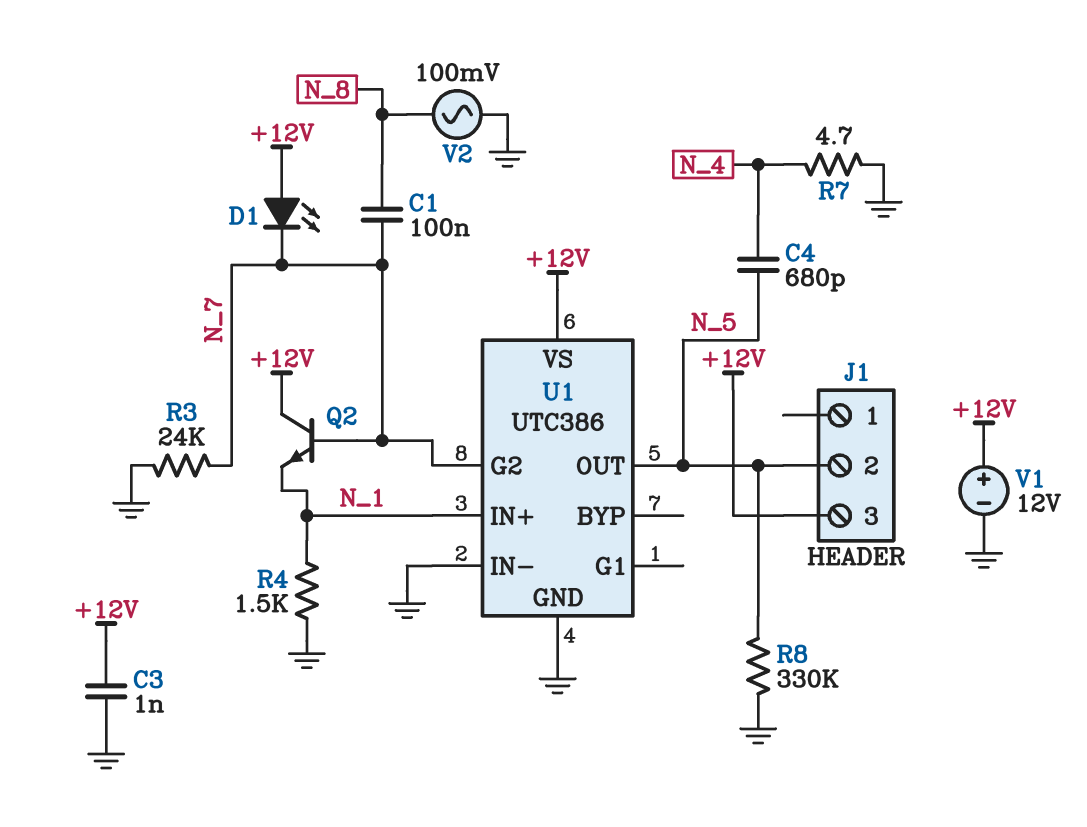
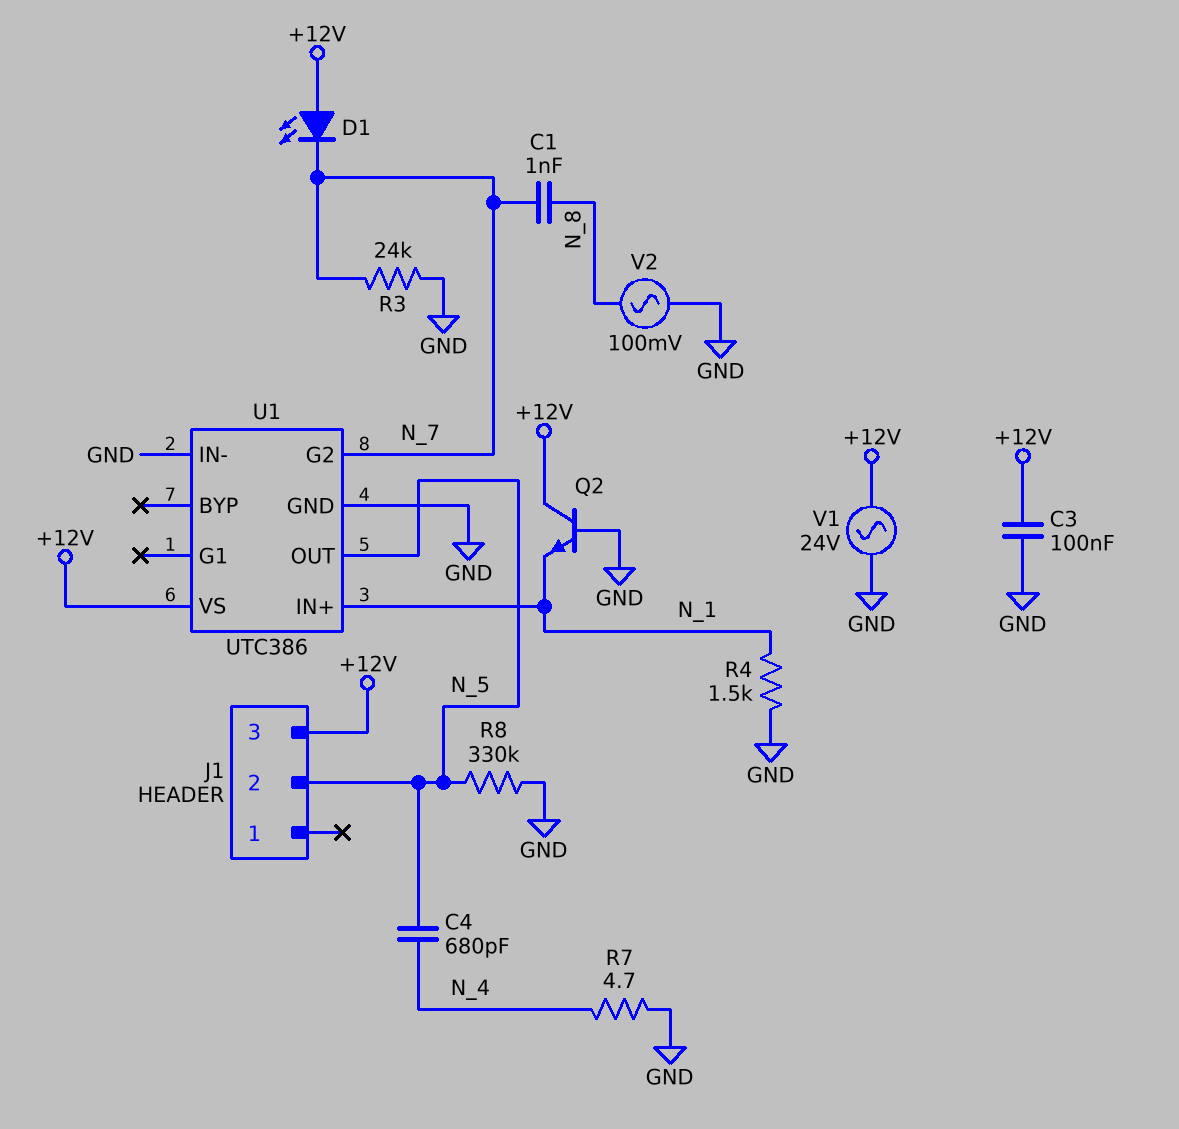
C1: 100nF (N_7, N_8) -> 1nF (N_7, N_8)
C3: 1nF (+12V, GND) -> 100nF (+12V, GND)
Q2: NPN (B N_7, C +12V, E N_1) -> NPN (B GND, C +12V, E N_1)
V1: 12V (plus +12V, minus GND) -> AC 24V (+12V, GND)

